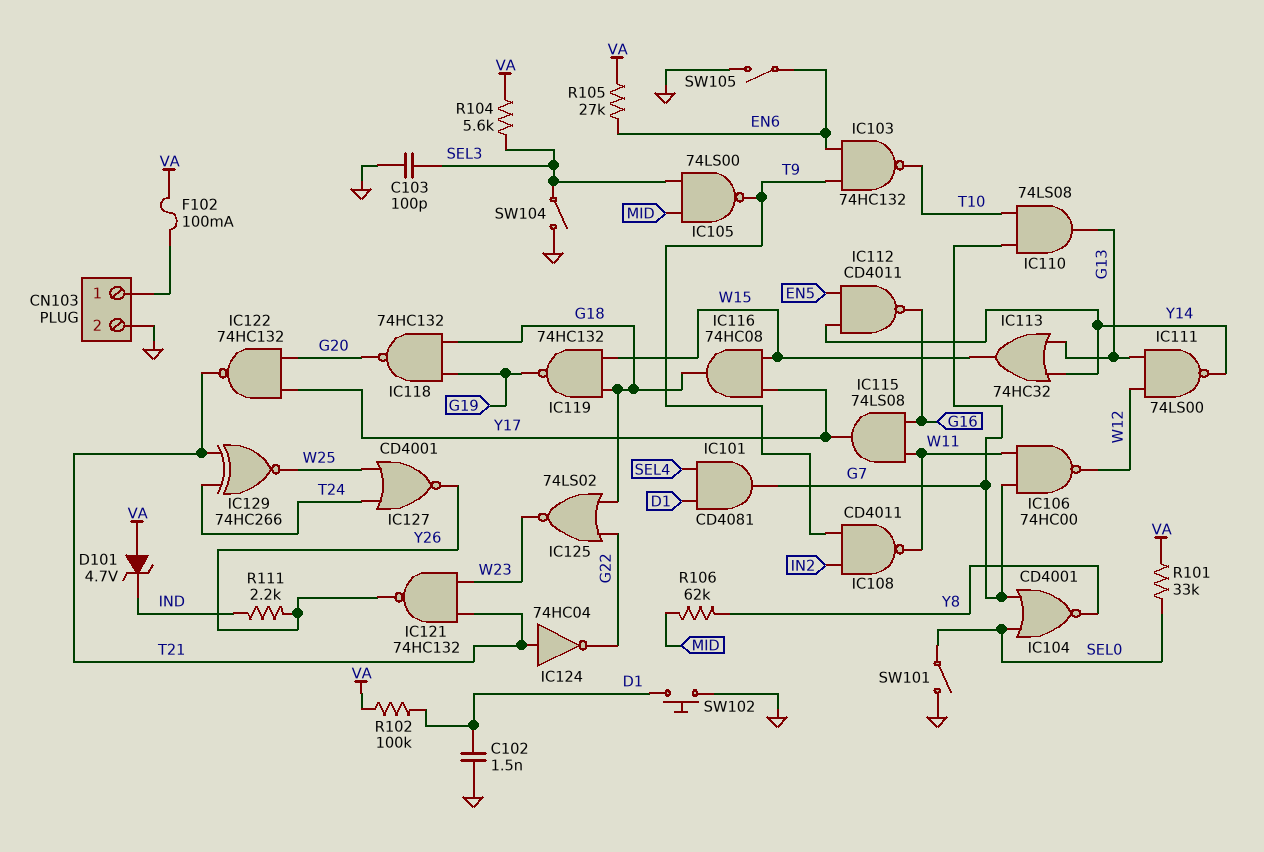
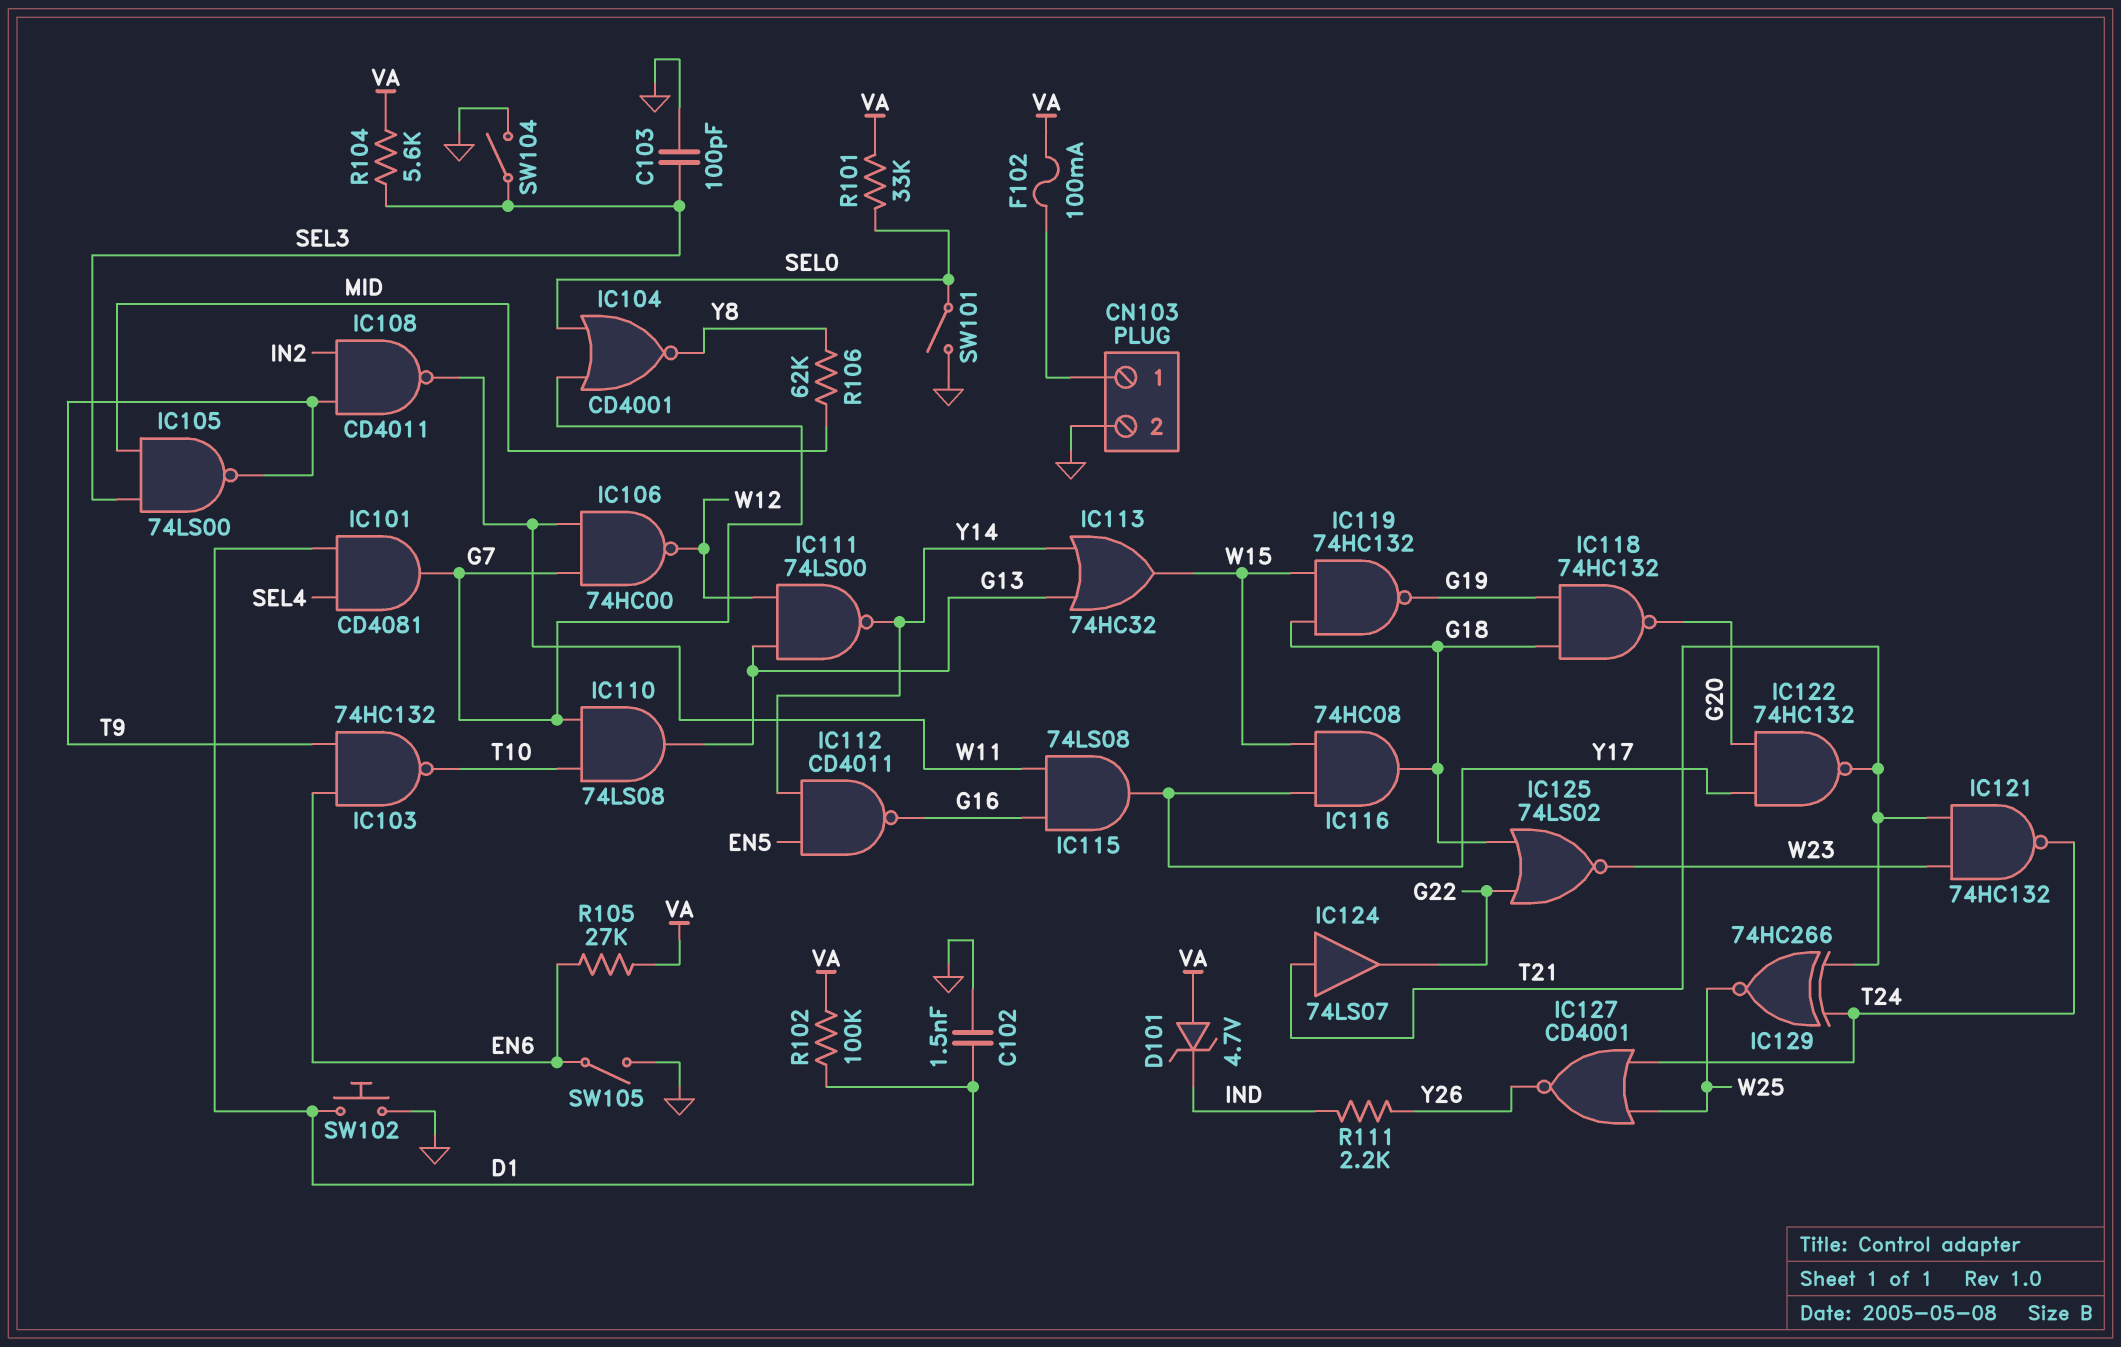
IC121: NAND 74HC132 (in T21, in W23, out Y26) -> NAND 74HC132 (in T21, in W23, out T24)
IC124: NOT 74HC04 (in T21, out G22) -> buffer 74LS07 (in T21, out G22)

